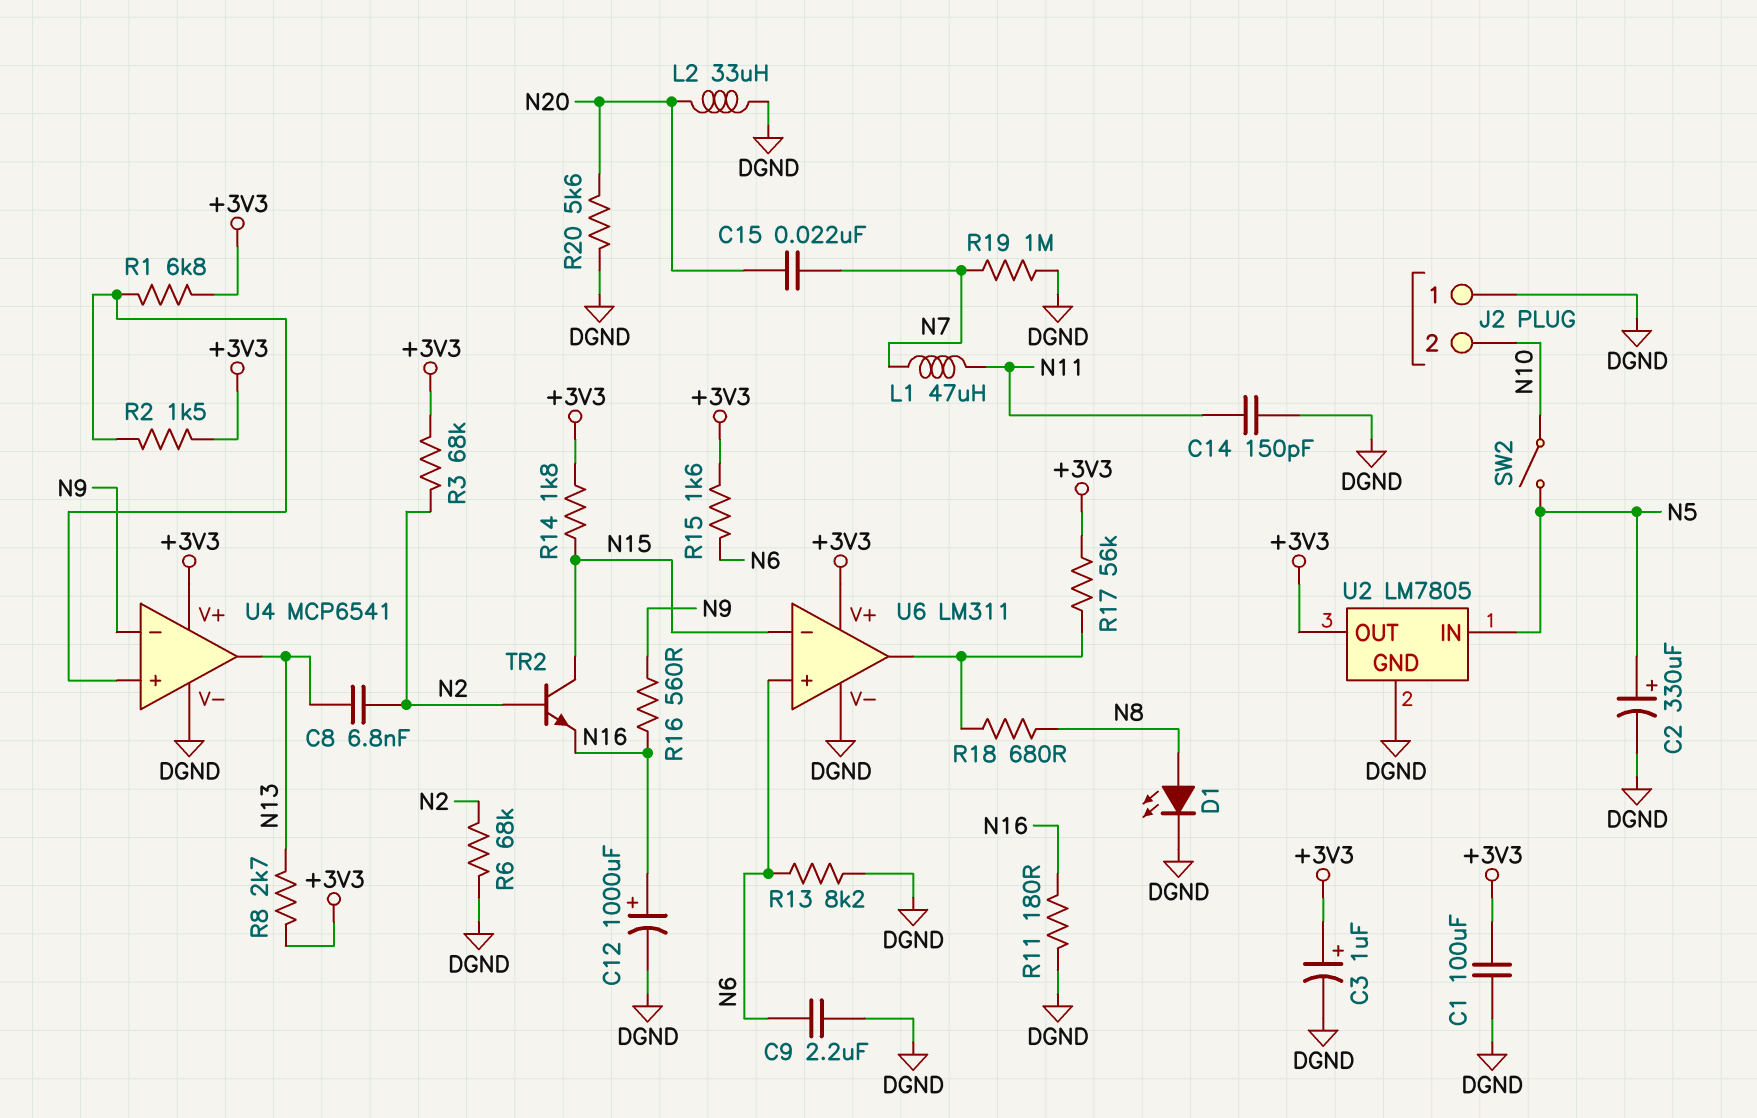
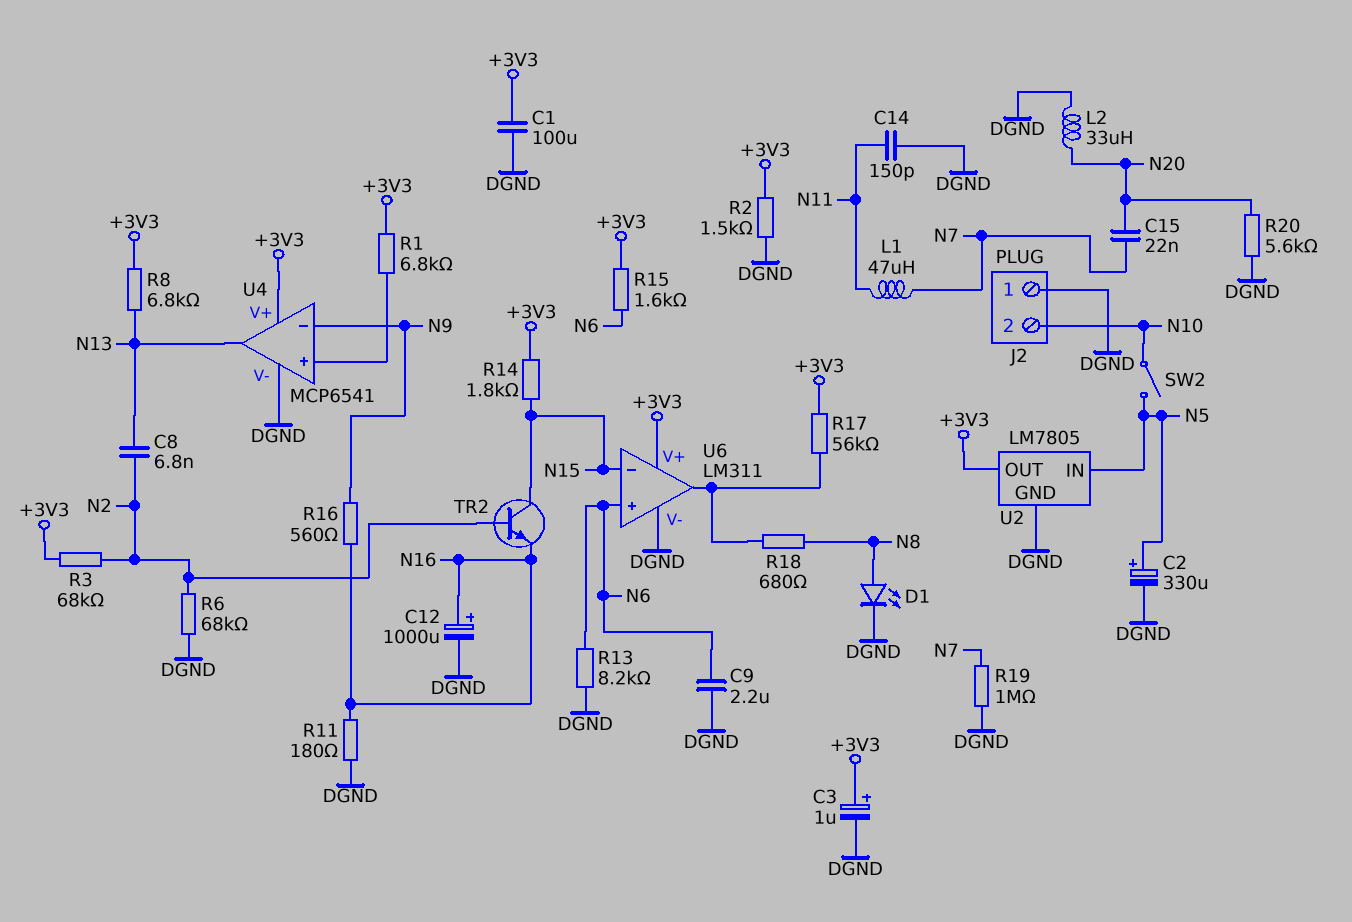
R2: 1.5k (+3V3, U4/in+) -> 1.5k (+3V3, DGND)
R8: 2.7k (+3V3, N13) -> 6.8k (+3V3, N13)

